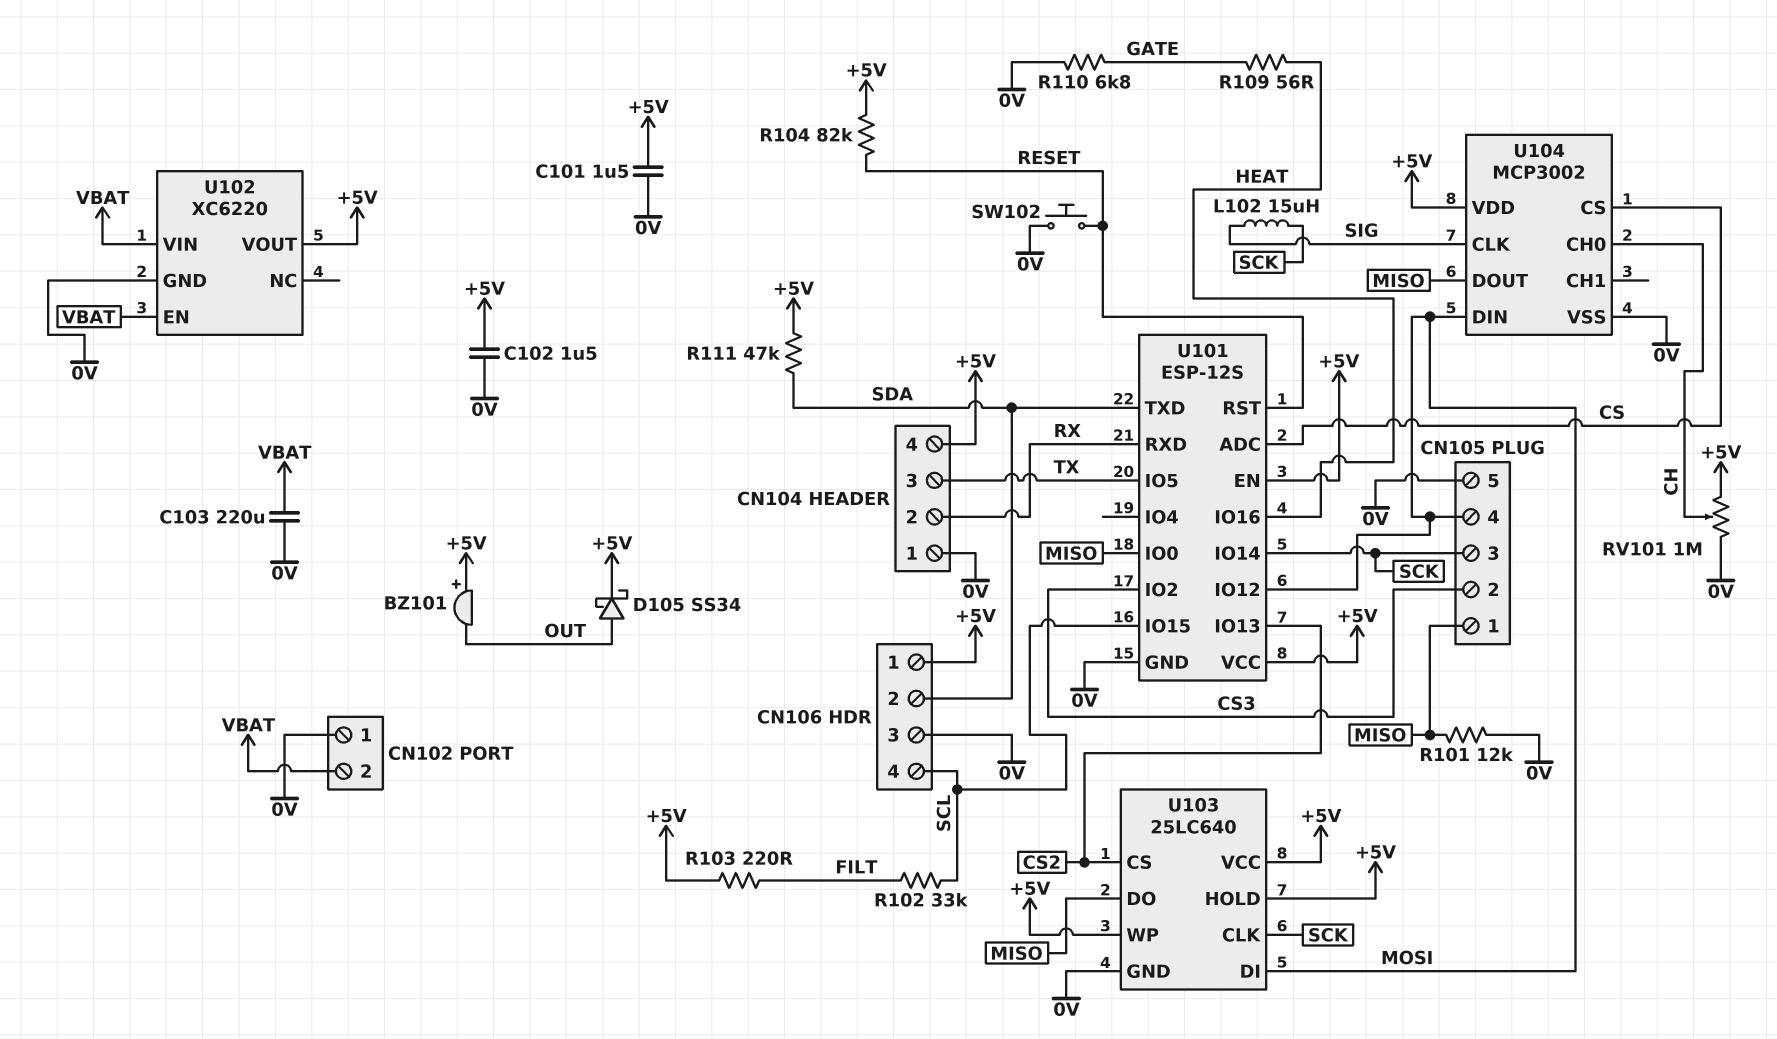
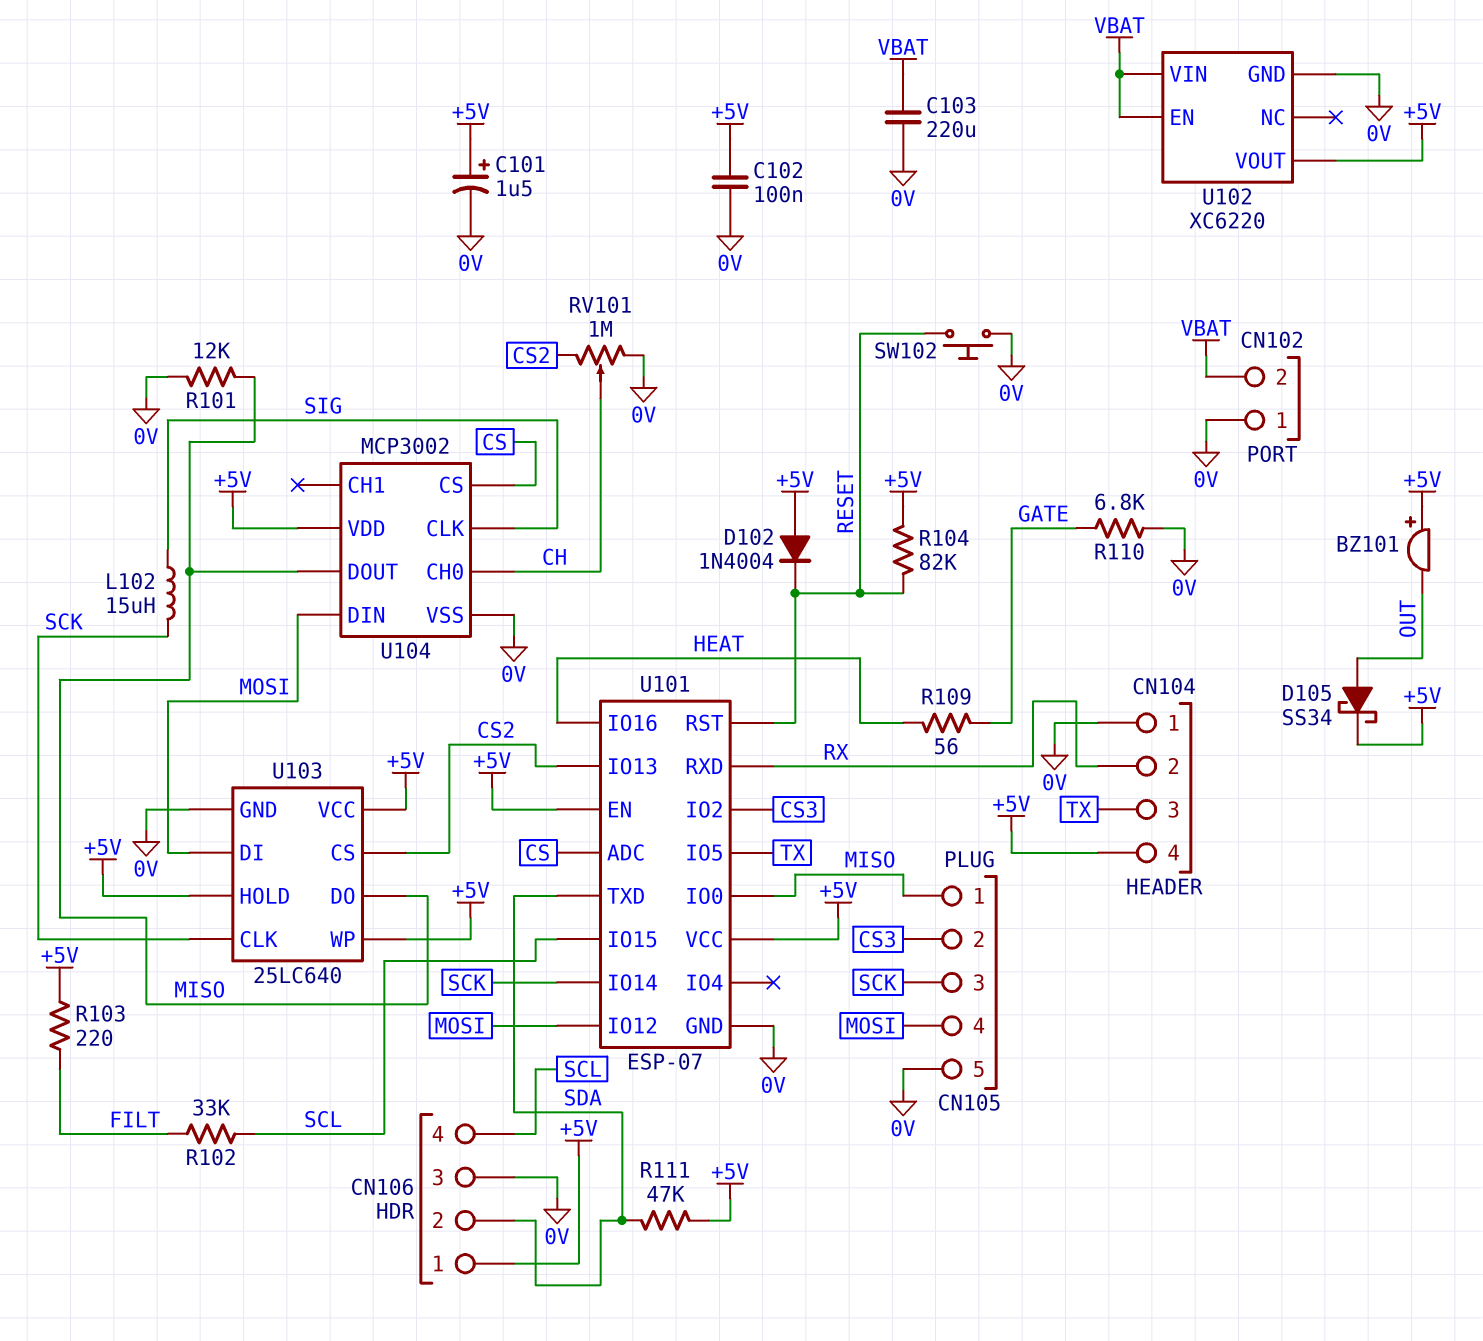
C101: 1.5uF (+5V, 0V) -> 1.5uF (plus +5V, minus 0V)
C102: 1.5uF (+5V, 0V) -> 100nF (+5V, 0V)
D102: none -> diode 1N4004 (A +5V, K RESET)
RV101: 1M (+5V, 0V, wiper CH) -> 1M (0V, CS2, wiper CH)
U101: ESP-12S -> ESP-07

